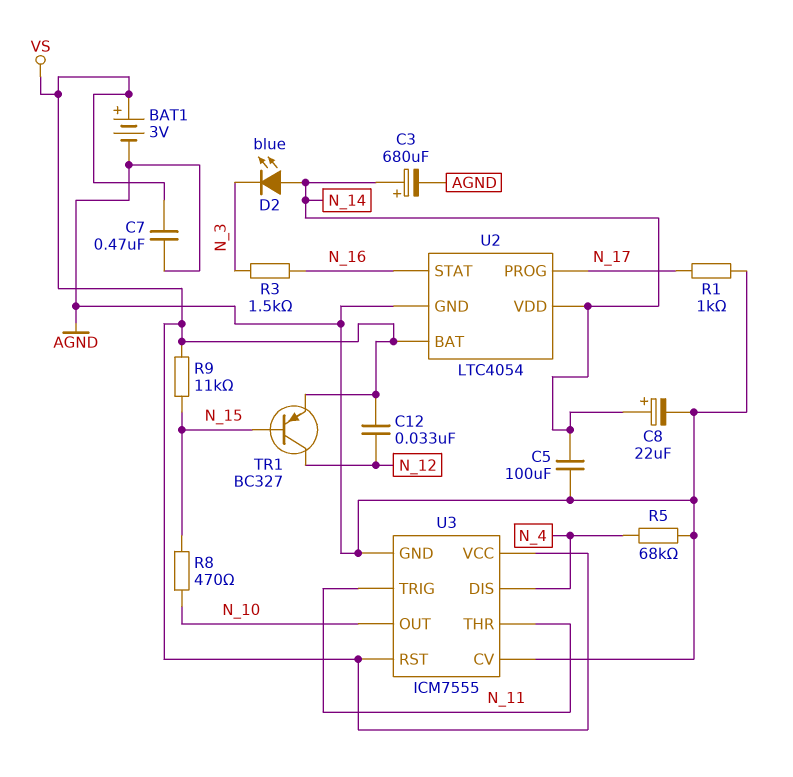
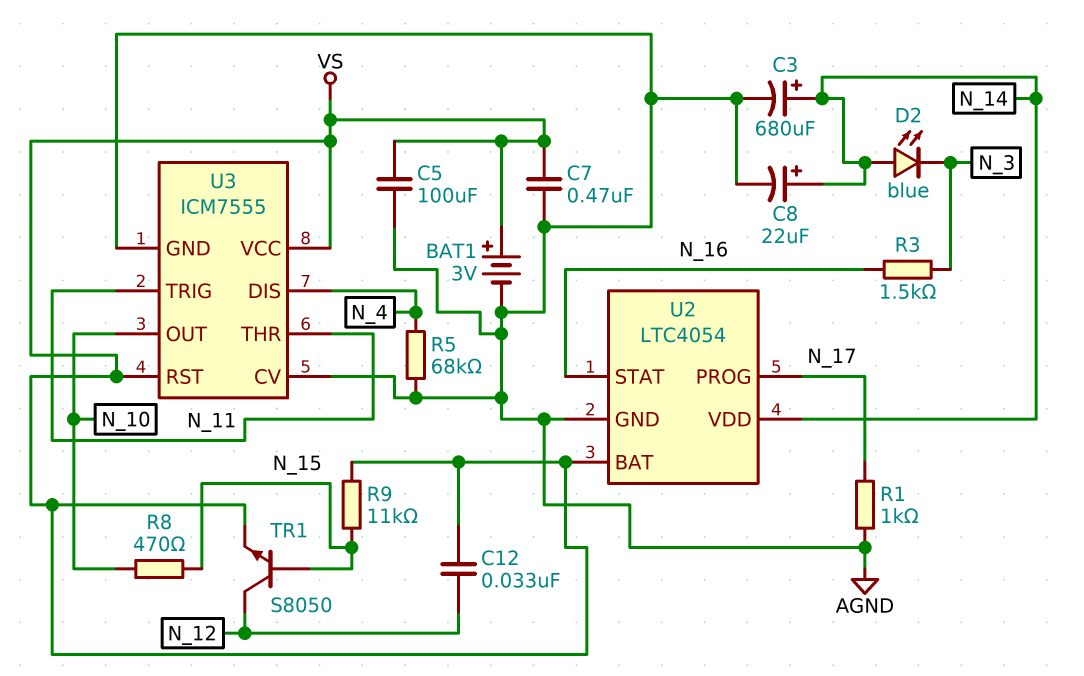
C5: 100uF (AGND, N_14) -> 100uF (AGND, VS)
TR1: PNP BC327 (B N_15, C N_12, E VS) -> NPN S8050 (B N_15, C N_12, E VS)

